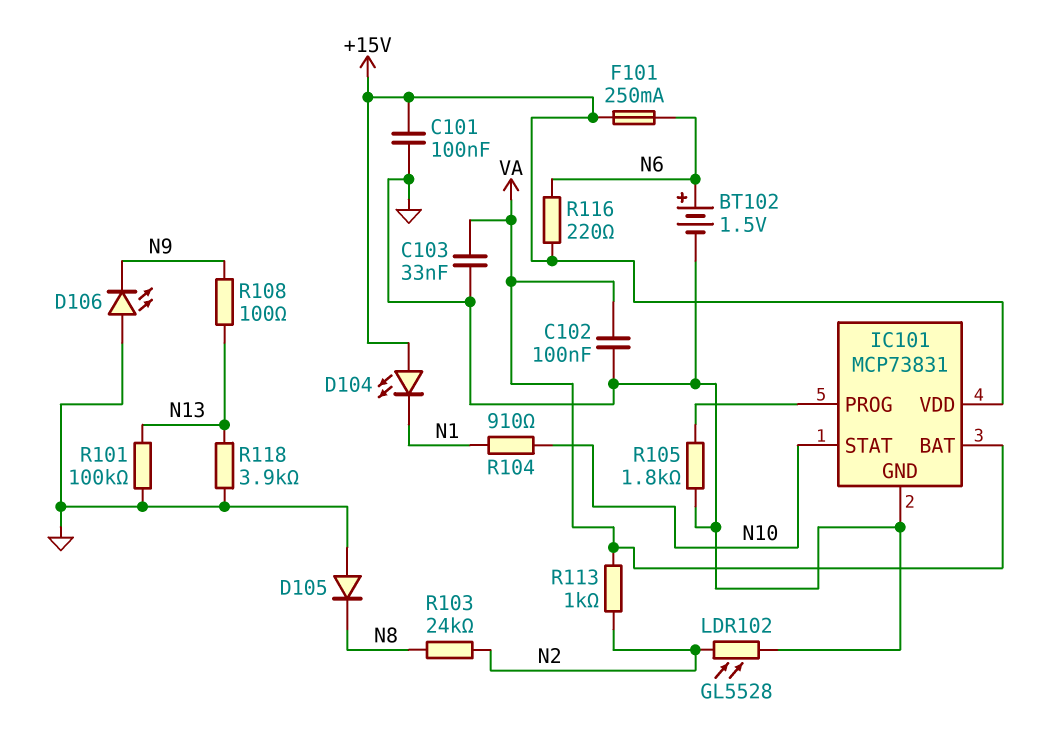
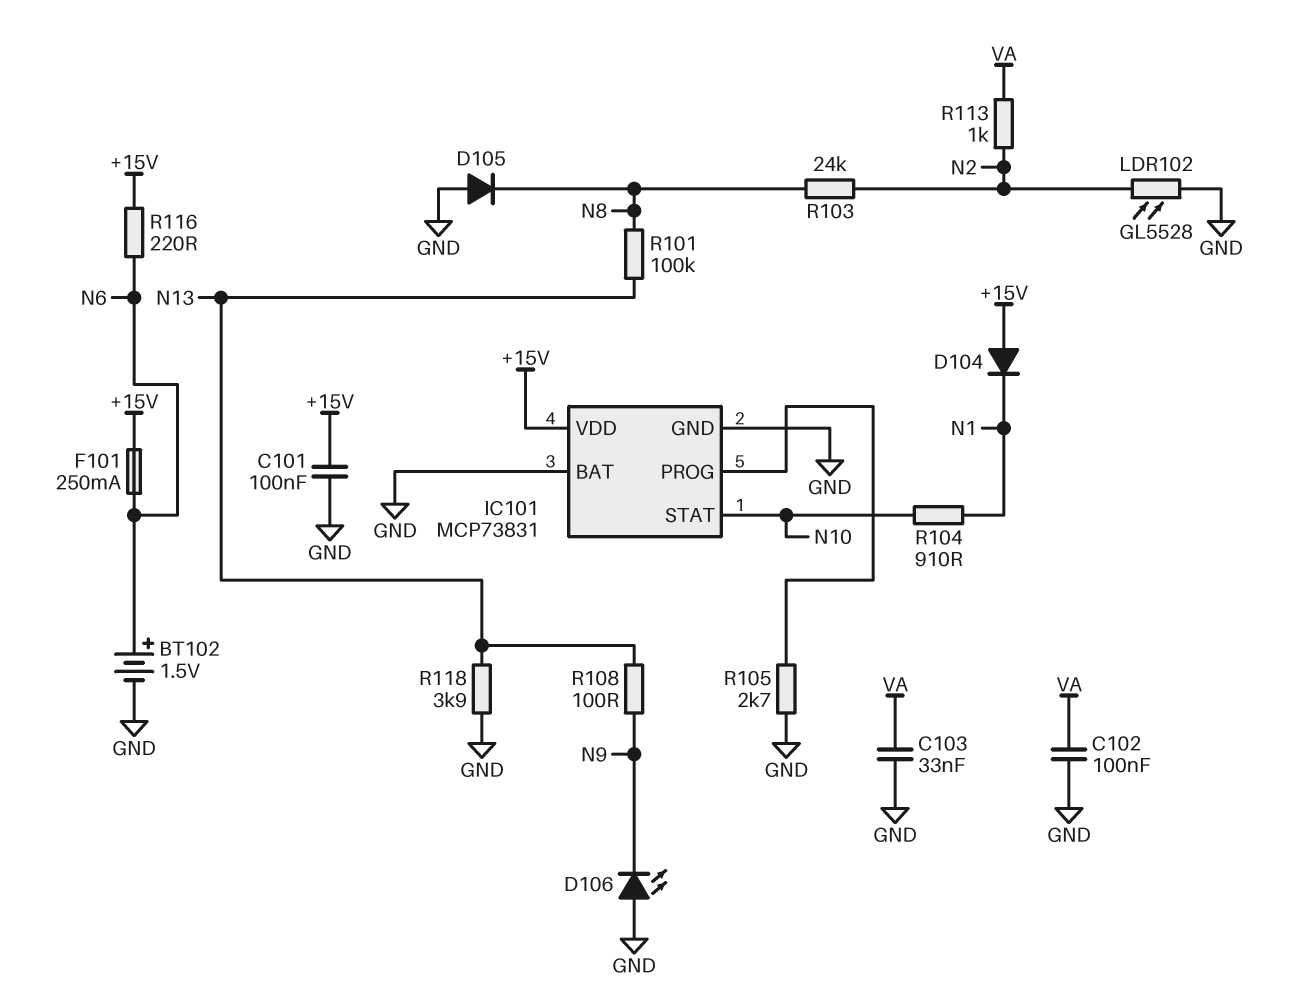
D104: LED (A +15V, K N1) -> diode (A +15V, K N1)
IC101 pin BAT: VA -> GND
R101: 100k (GND, N13) -> 100k (N8, N13)
R105: 1.8k (GND, IC101/PROG) -> 2.7k (GND, IC101/PROG)

